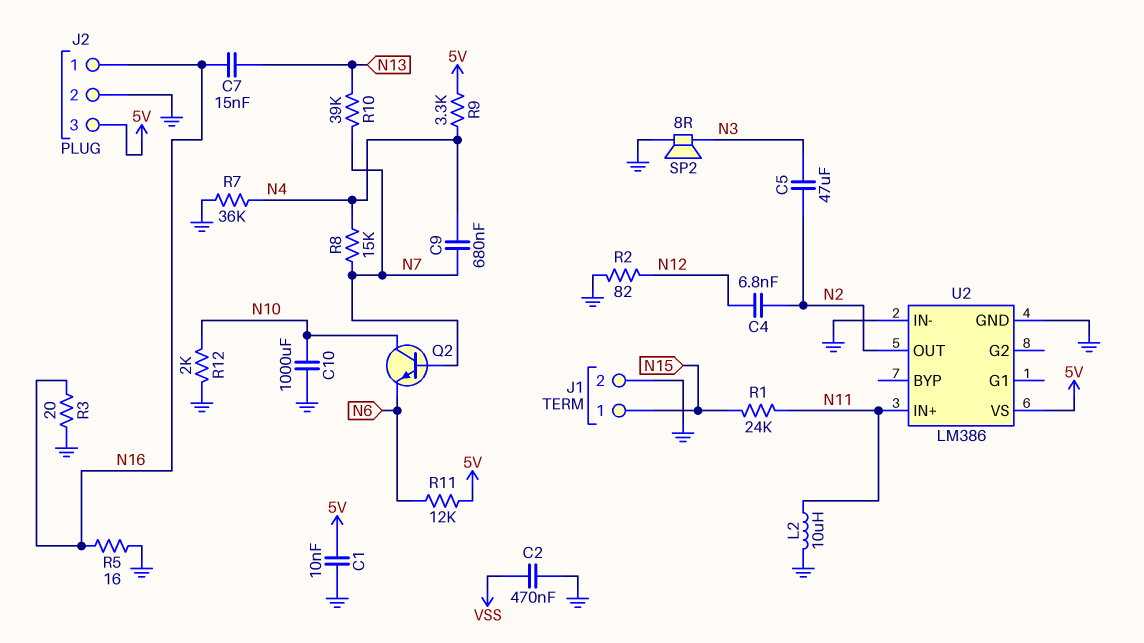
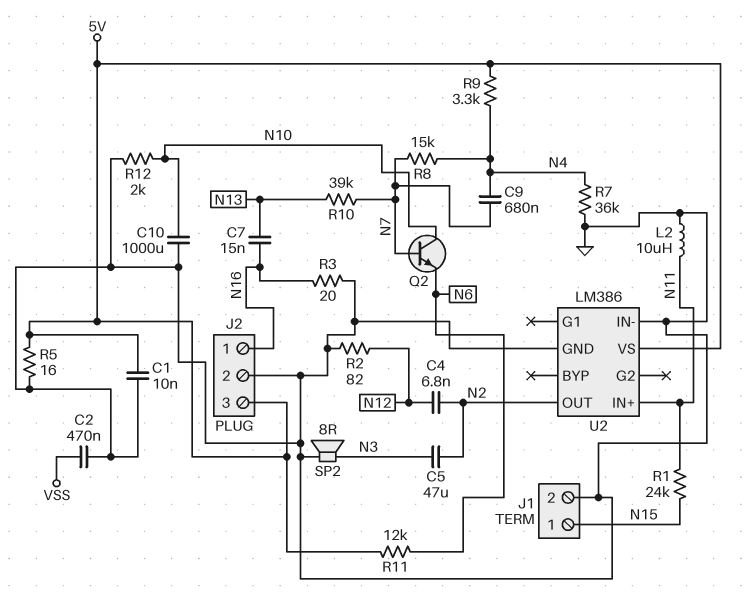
R5: 16 (GND, N16) -> 16 (5V, GND)

